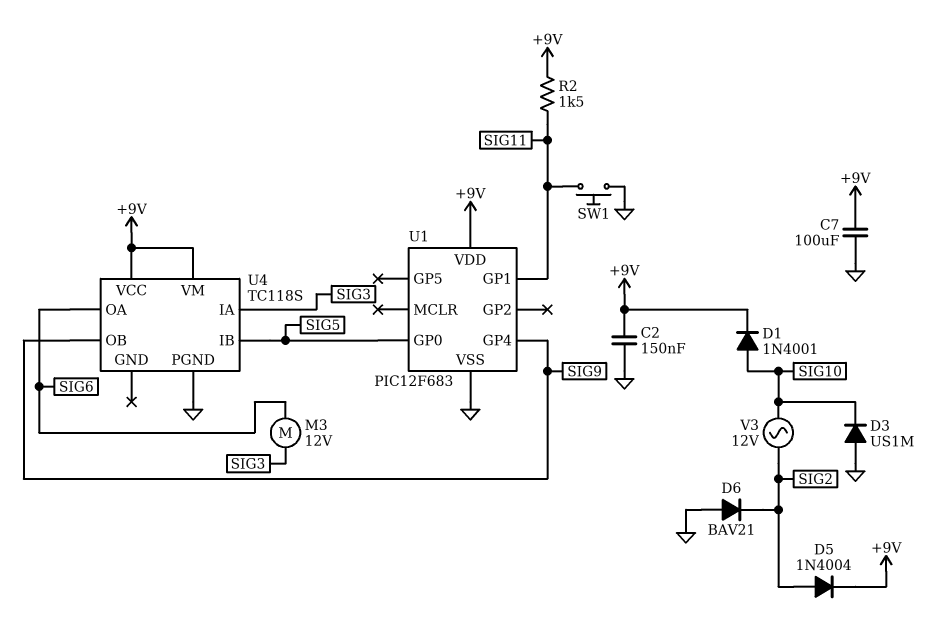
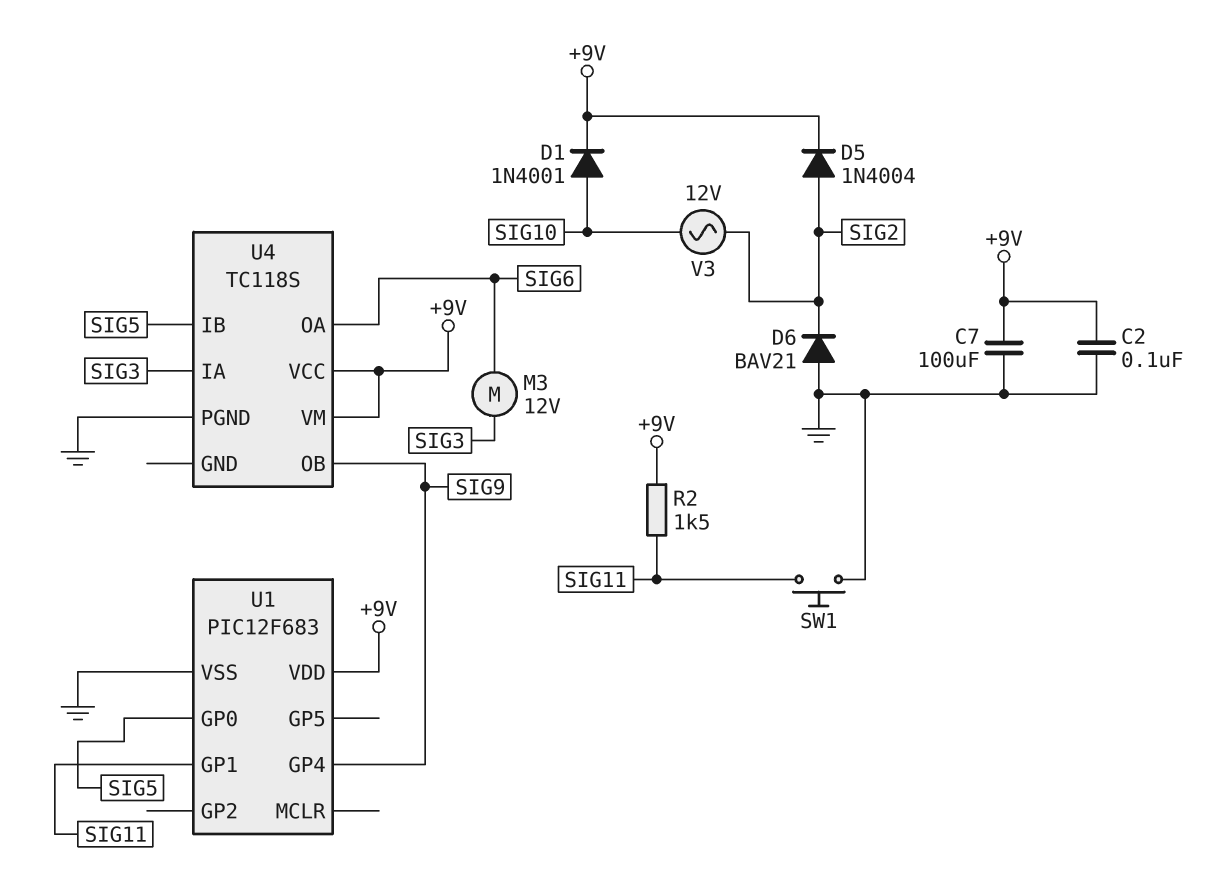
C2: 150nF (+9V, GND) -> 100nF (+9V, GND)
D3: diode US1M (A GND, K SIG10) -> none

